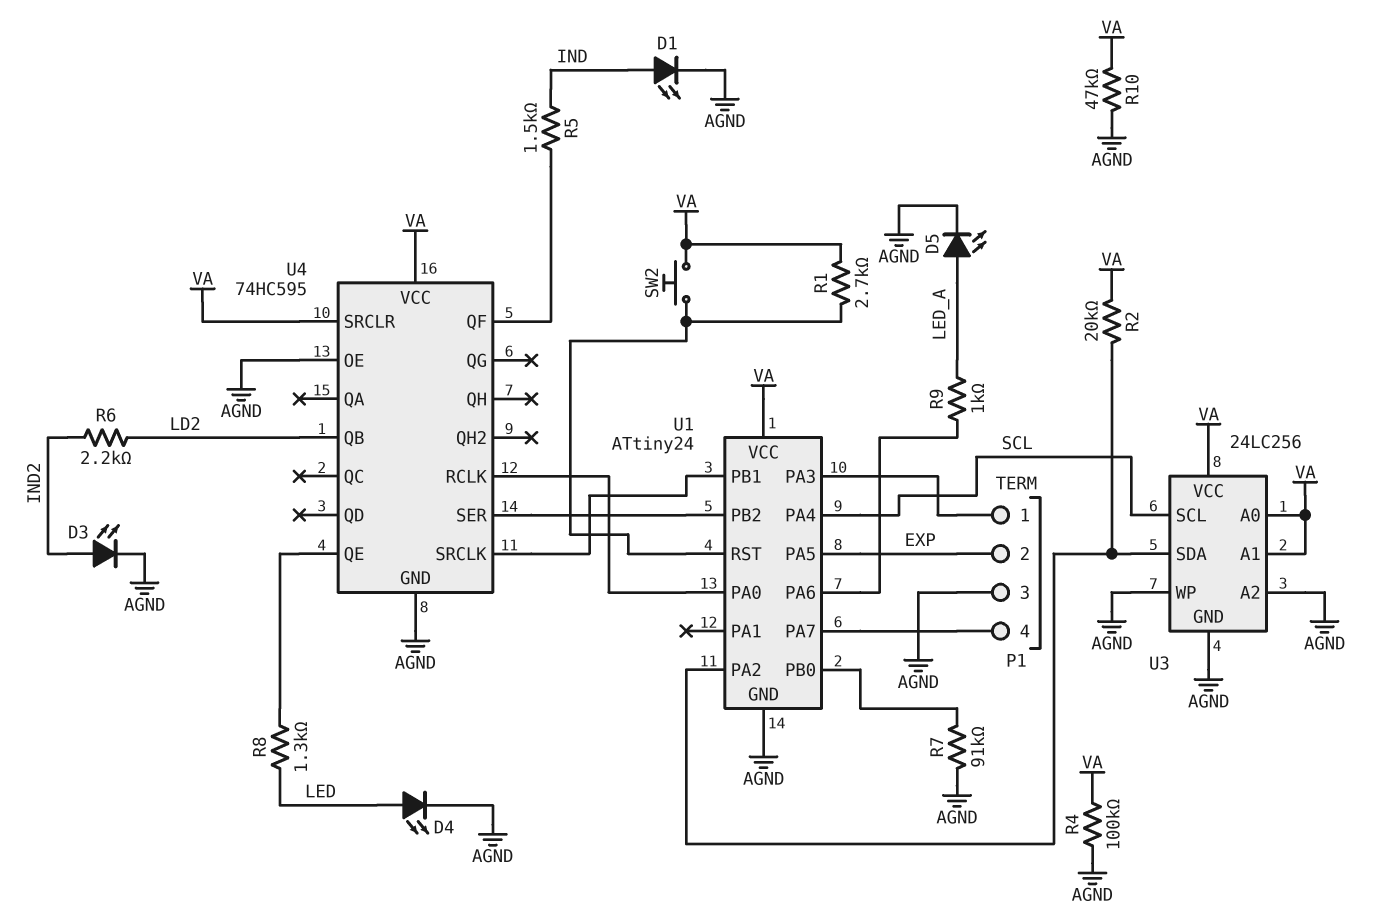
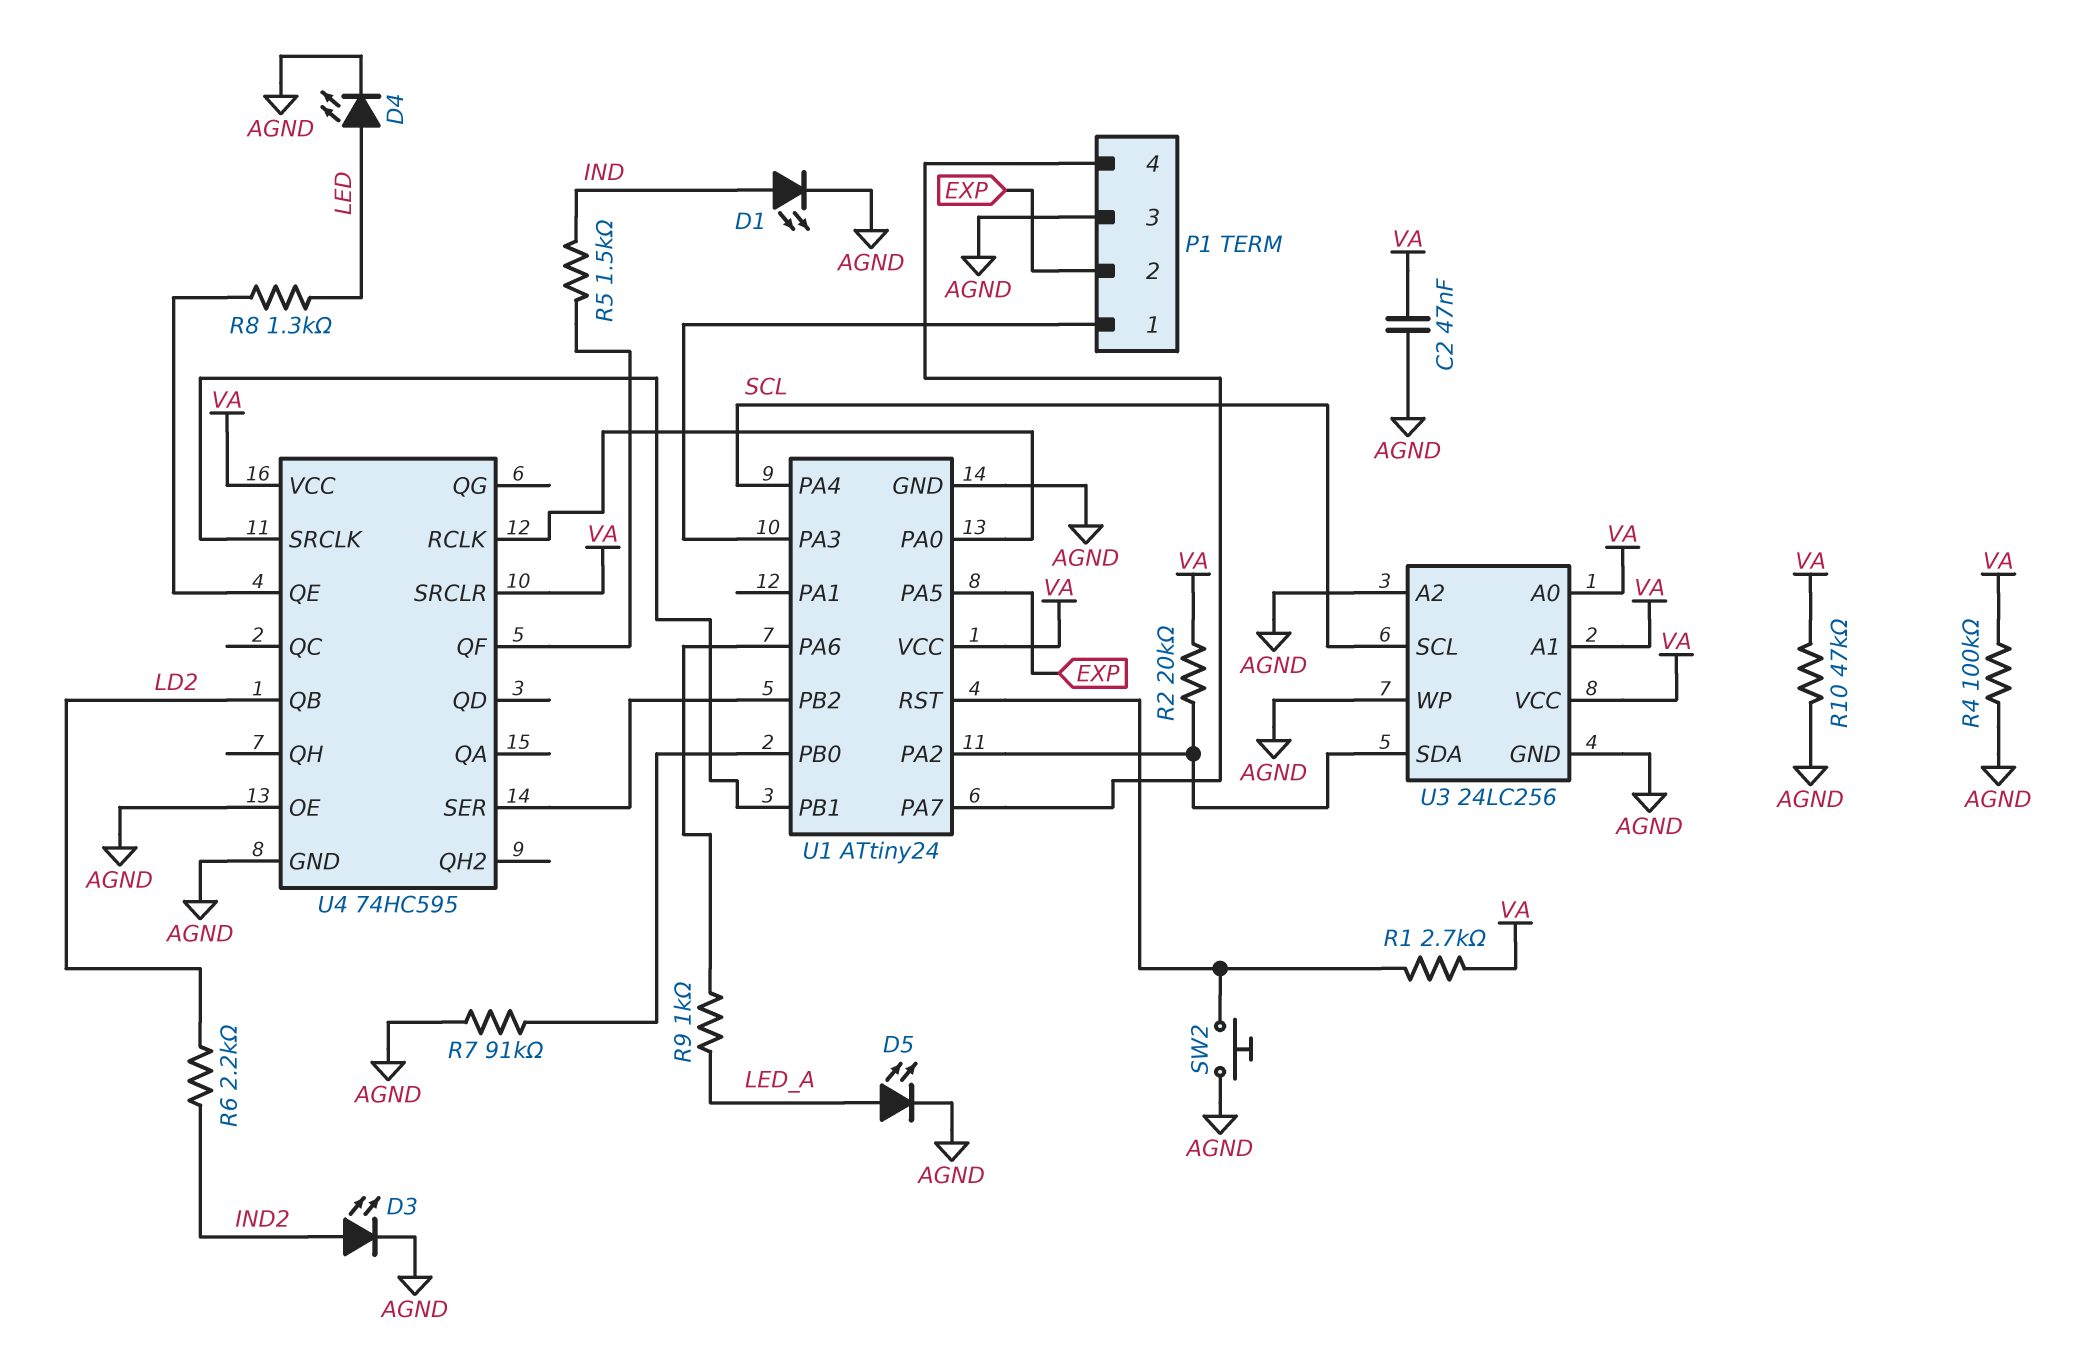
C2: none -> 47nF (AGND, VA)
SW2: button (U1/RST, VA) -> button (AGND, U1/RST)

